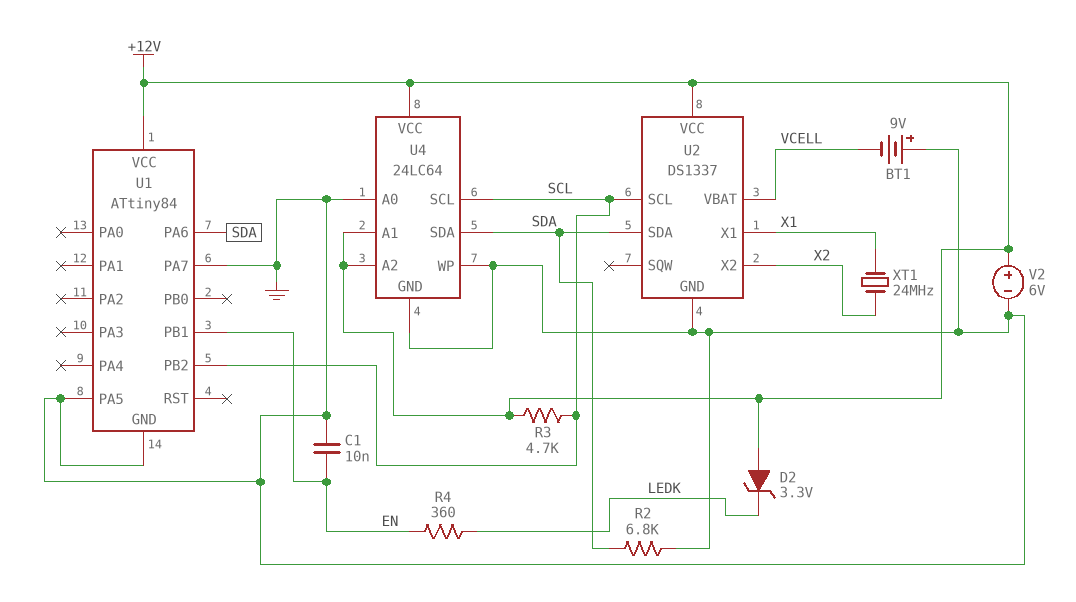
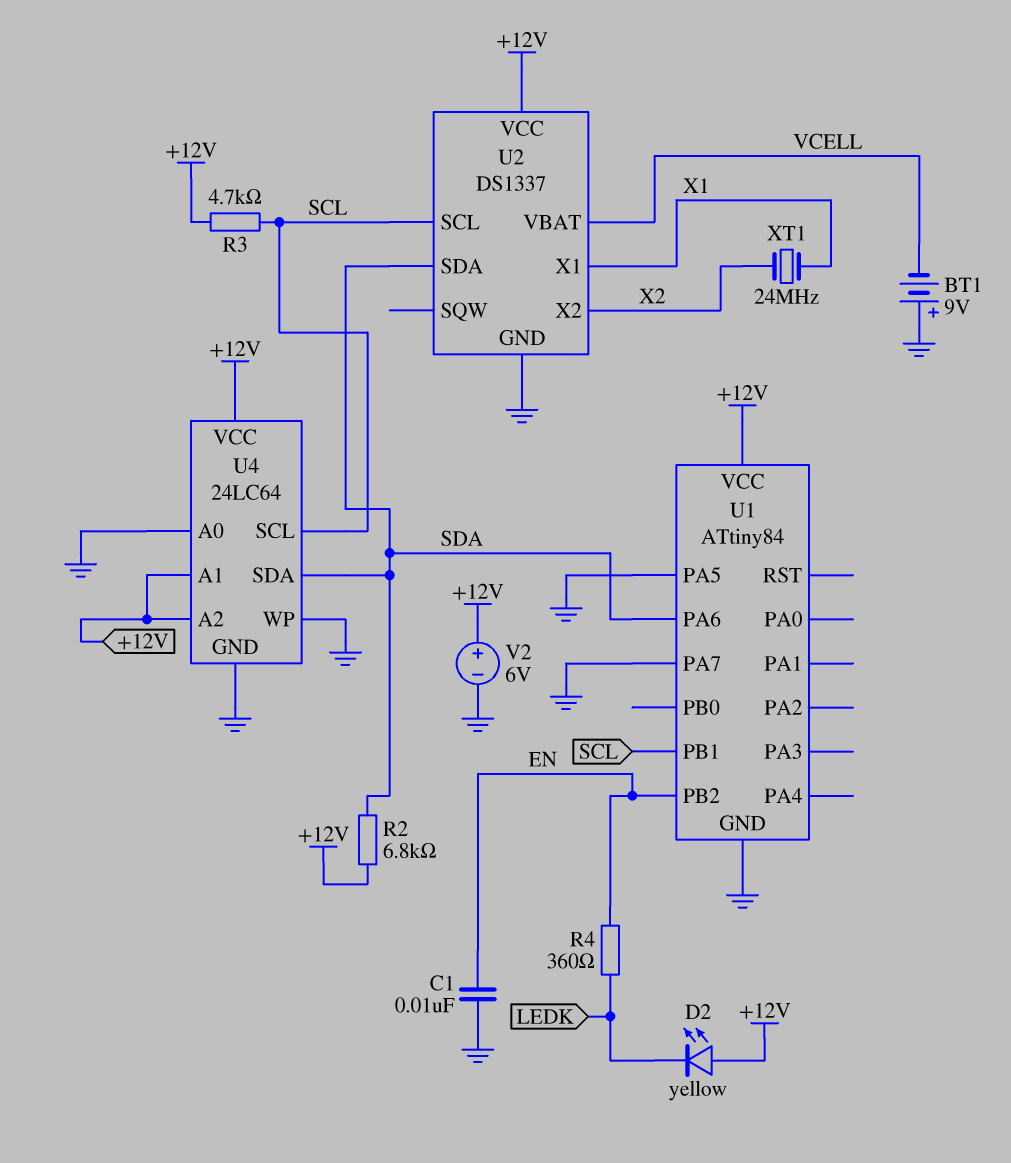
D2: zener 3.3V (A +12V, K LEDK) -> LED yellow (A +12V, K LEDK)
R2: 6.8k (GND, SDA) -> 6.8k (+12V, SDA)
U1 pin PB1: EN -> SCL
U1 pin PB2: SCL -> EN

